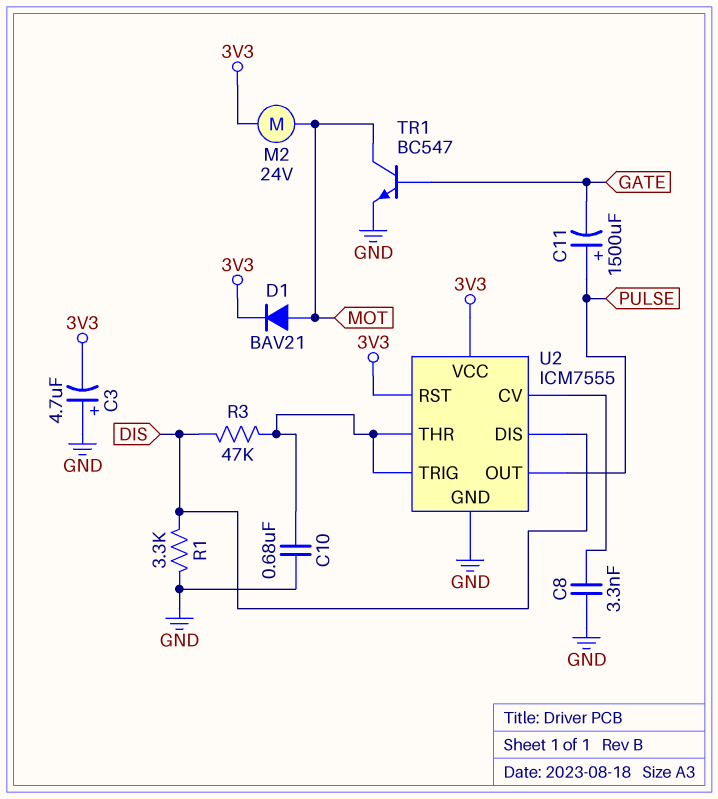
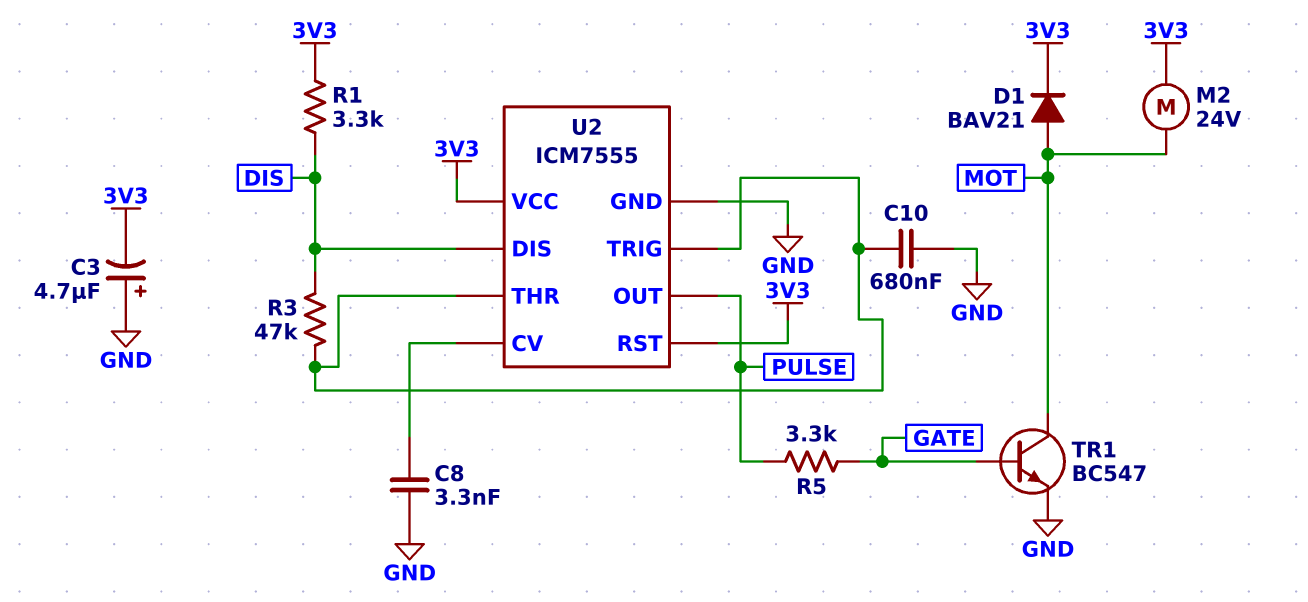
C11: 1500uF (plus PULSE, minus GATE) -> none
R1: 3.3k (DIS, GND) -> 3.3k (3V3, DIS)
R5: none -> 3.3k (GATE, PULSE)

